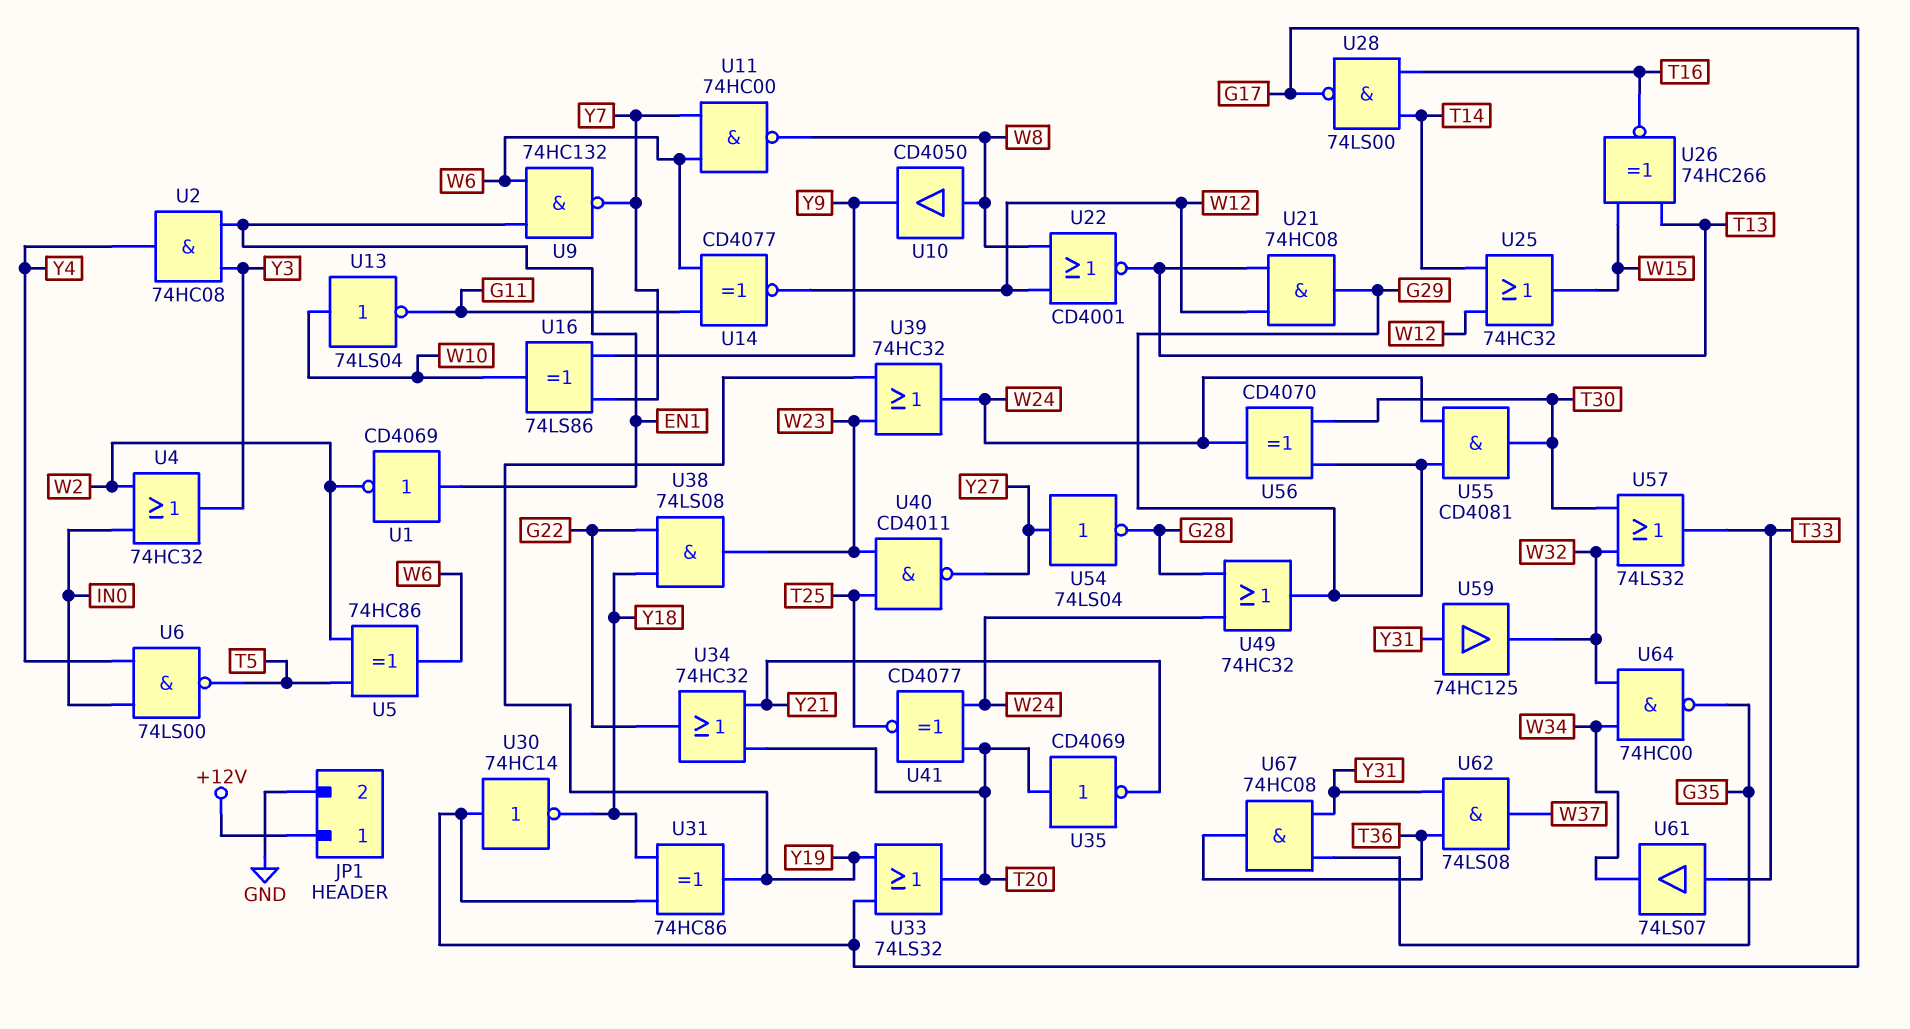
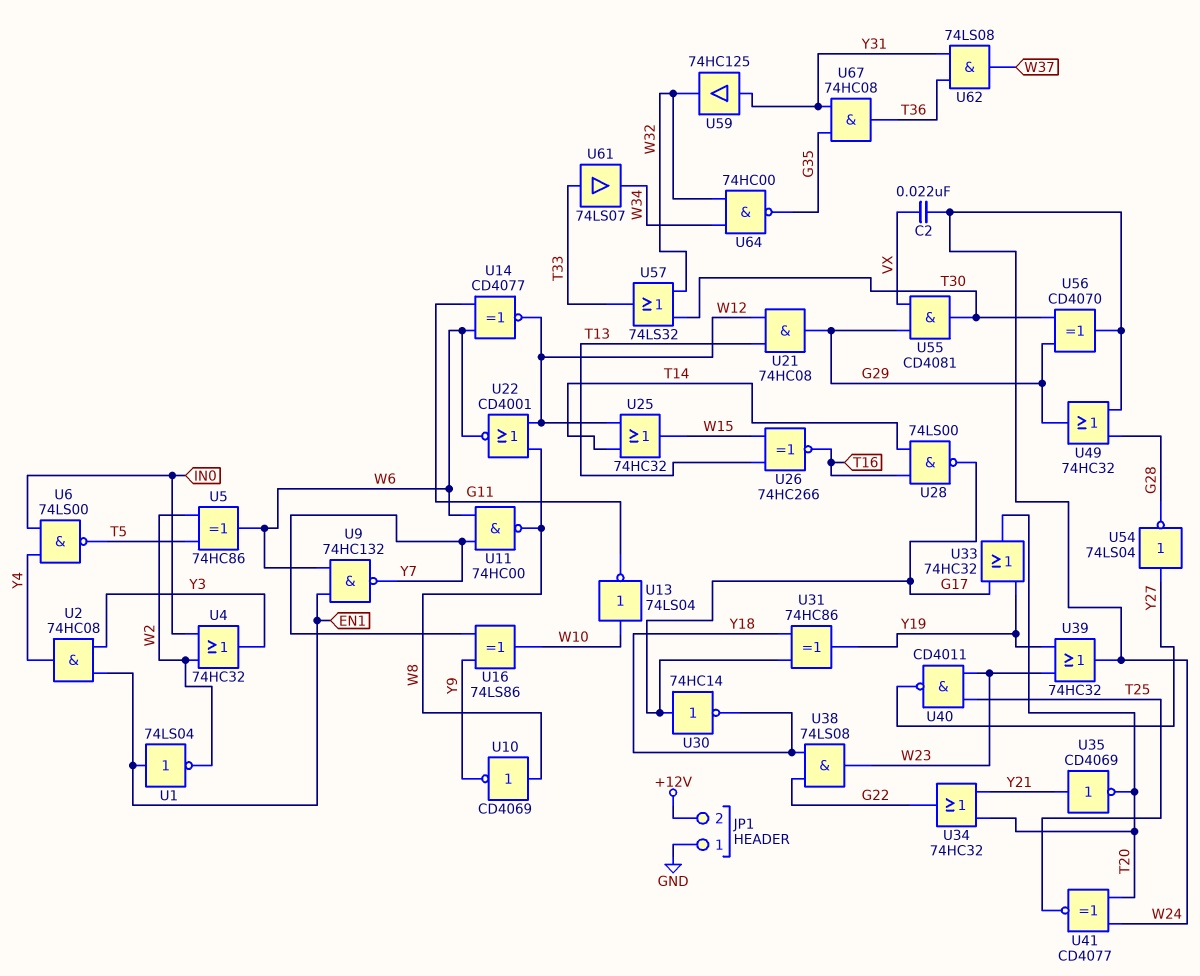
C2: none -> 22nF (VX, W24)
JP1 pin 1: +12V -> GND
JP1 pin 2: GND -> +12V
U1: NOT CD4069 (in EN1, out W2) -> NOT 74LS04 (in EN1, out W2)
U10: buffer CD4050 (in W8, out Y9) -> NOT CD4069 (in W8, out Y9)
U22: NOR CD4001 (in W8, in W12, out T13) -> NOR CD4001 (in W8, in W12, out W6)
U33: OR 74LS32 (in G17, in Y19, out T20) -> OR 74HC32 (in G17, in Y19, out T20)
U35: NOT CD4069 (in T20, out Y21) -> NOT CD4069 (in Y21, out T20)
U55: AND CD4081 (in G29, in W24, out T30) -> AND CD4081 (in G29, in VX, out T30)

